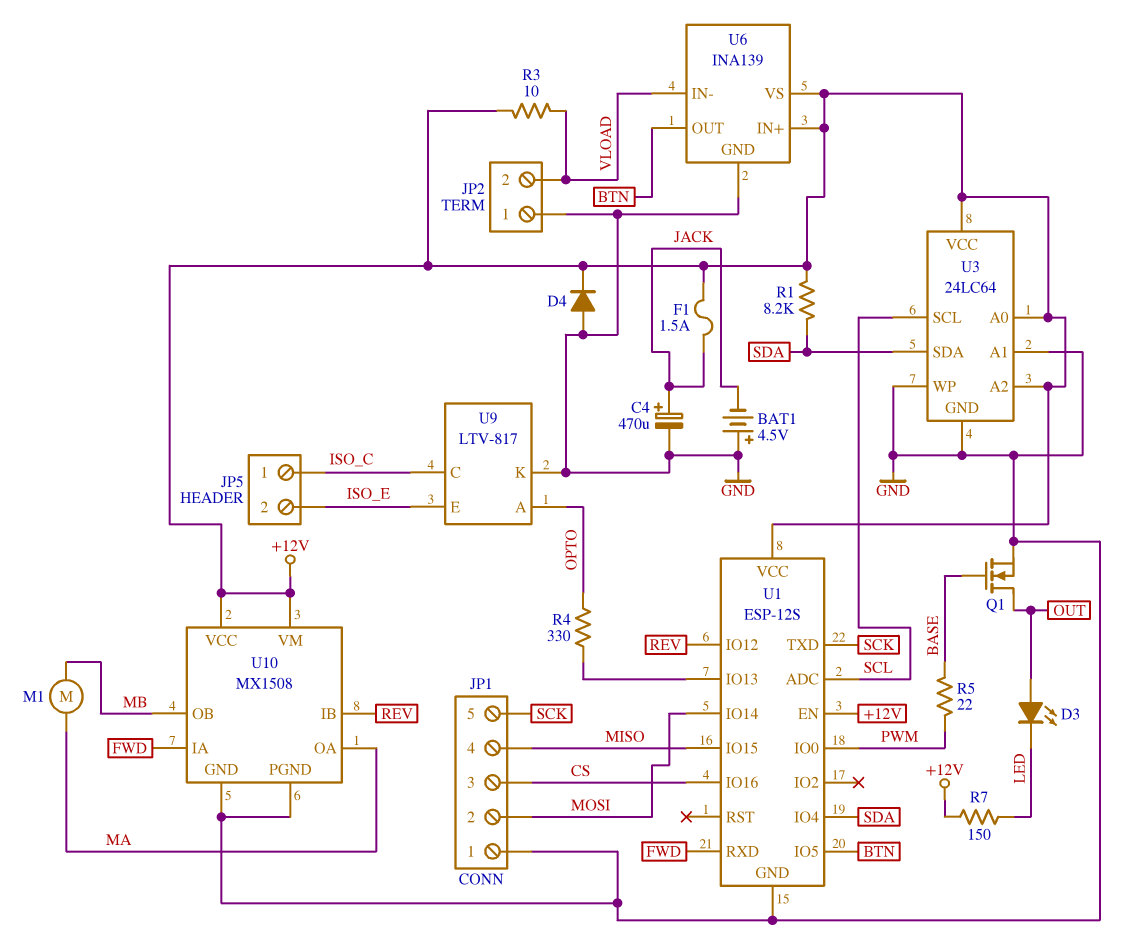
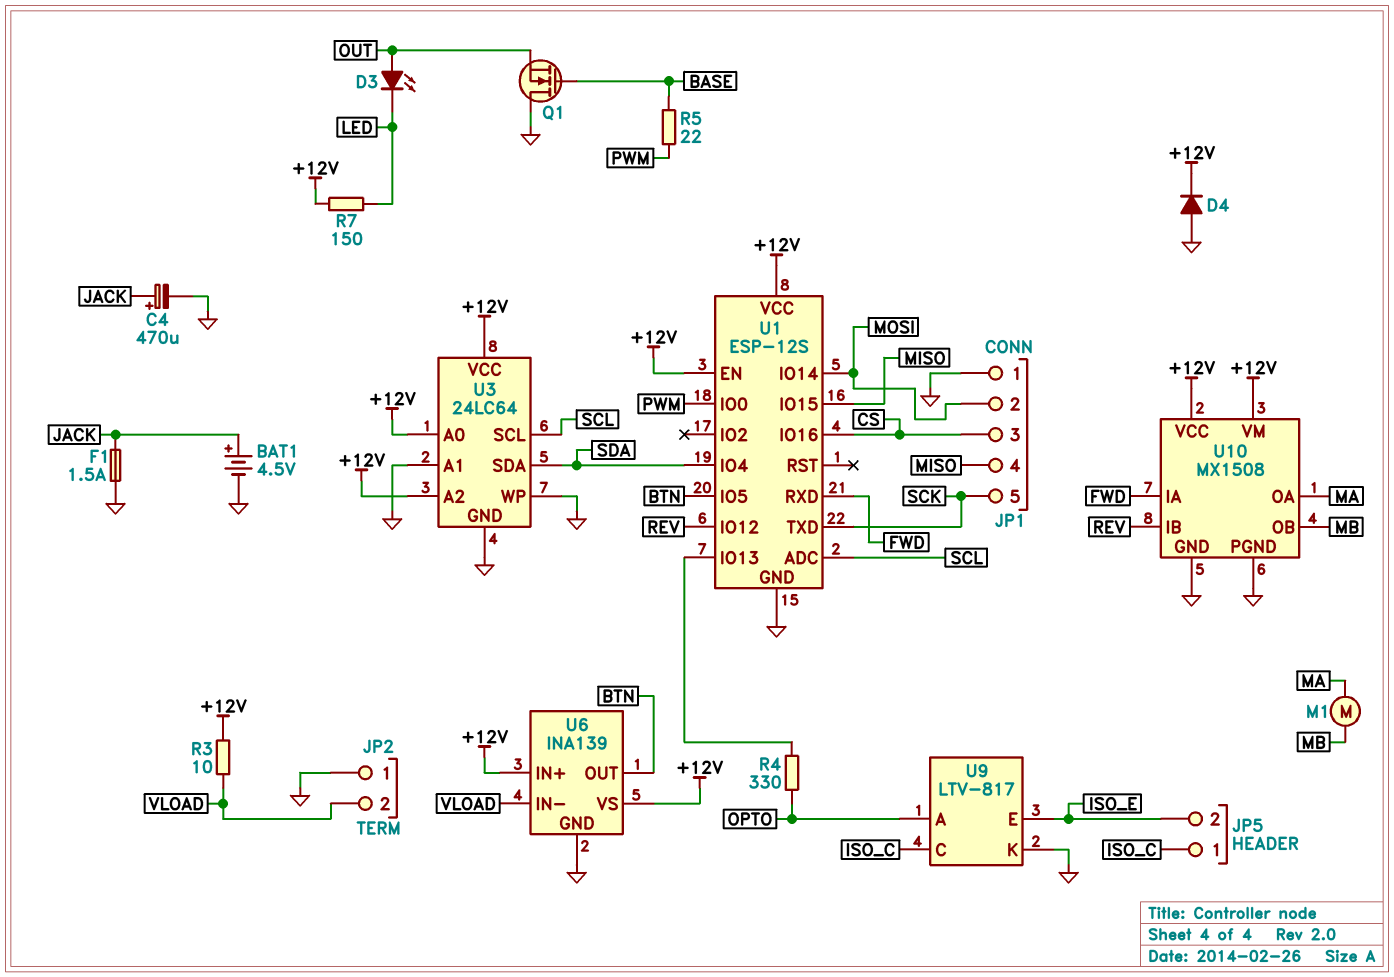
BAT1: 4.5V (plus GND, minus JACK) -> 4.5V (plus JACK, minus GND)
F1: 1.5A (+12V, JACK) -> 1.5A (GND, JACK)
Q1: NMOS (G BASE, D OUT, S GND) -> NMOS (G BASE, D GND, S OUT)
R1: 8.2k (+12V, SDA) -> none

